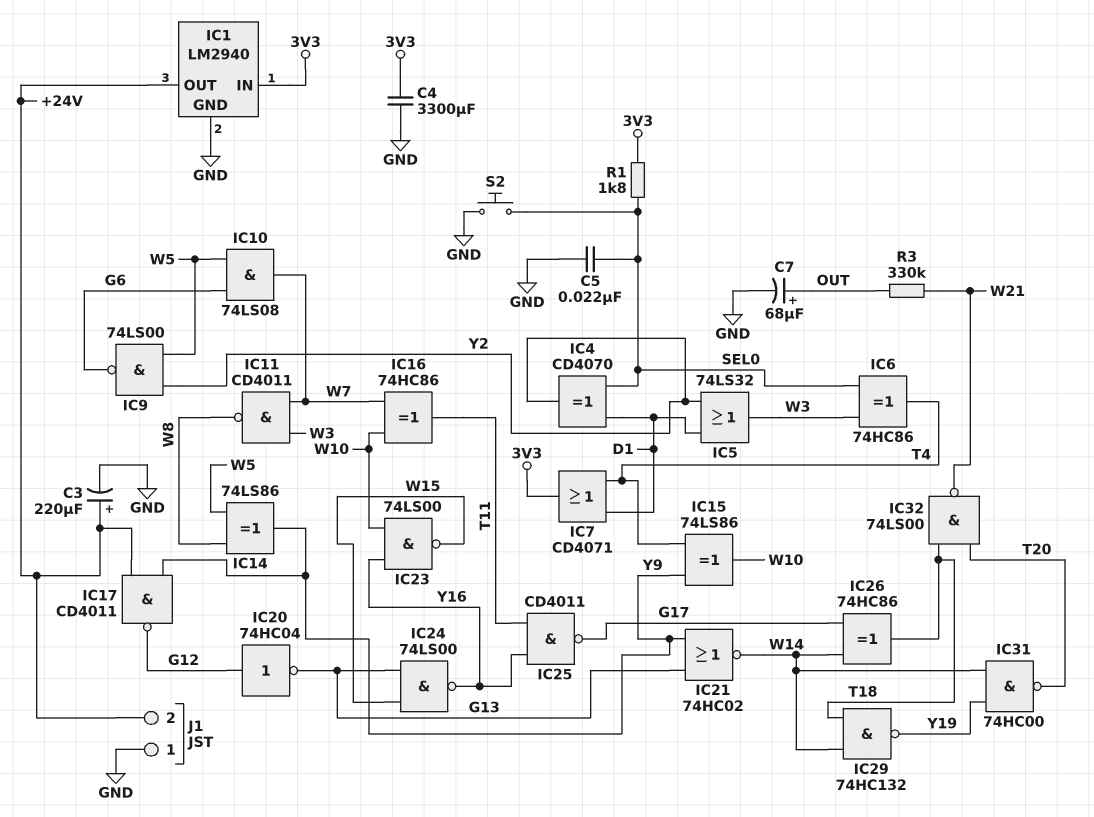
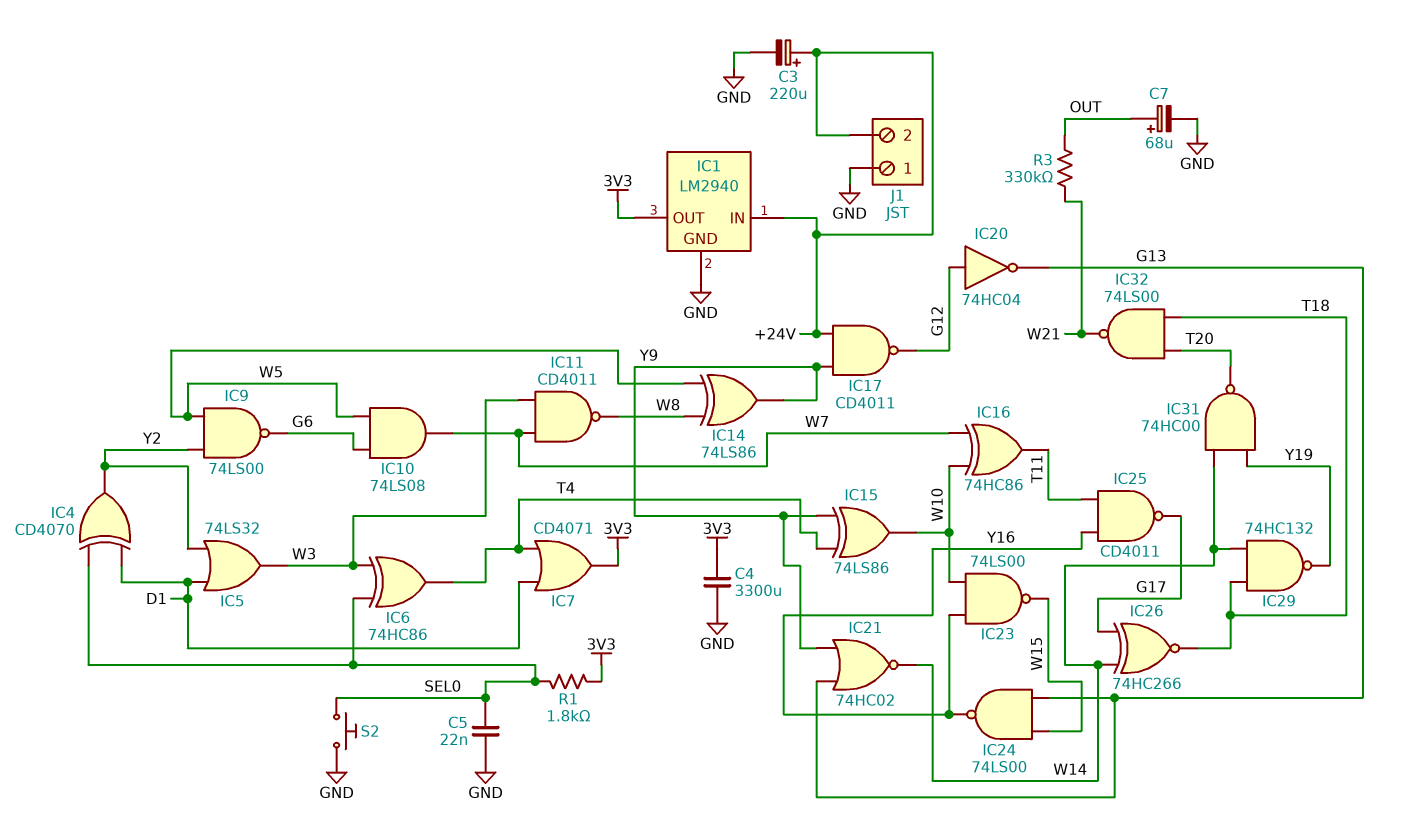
IC1 pin IN: 3V3 -> +24V
IC1 pin OUT: +24V -> 3V3
IC26: XOR 74HC86 (in G17, in W14, out T18) -> XNOR 74HC266 (in G17, in W14, out T18)

